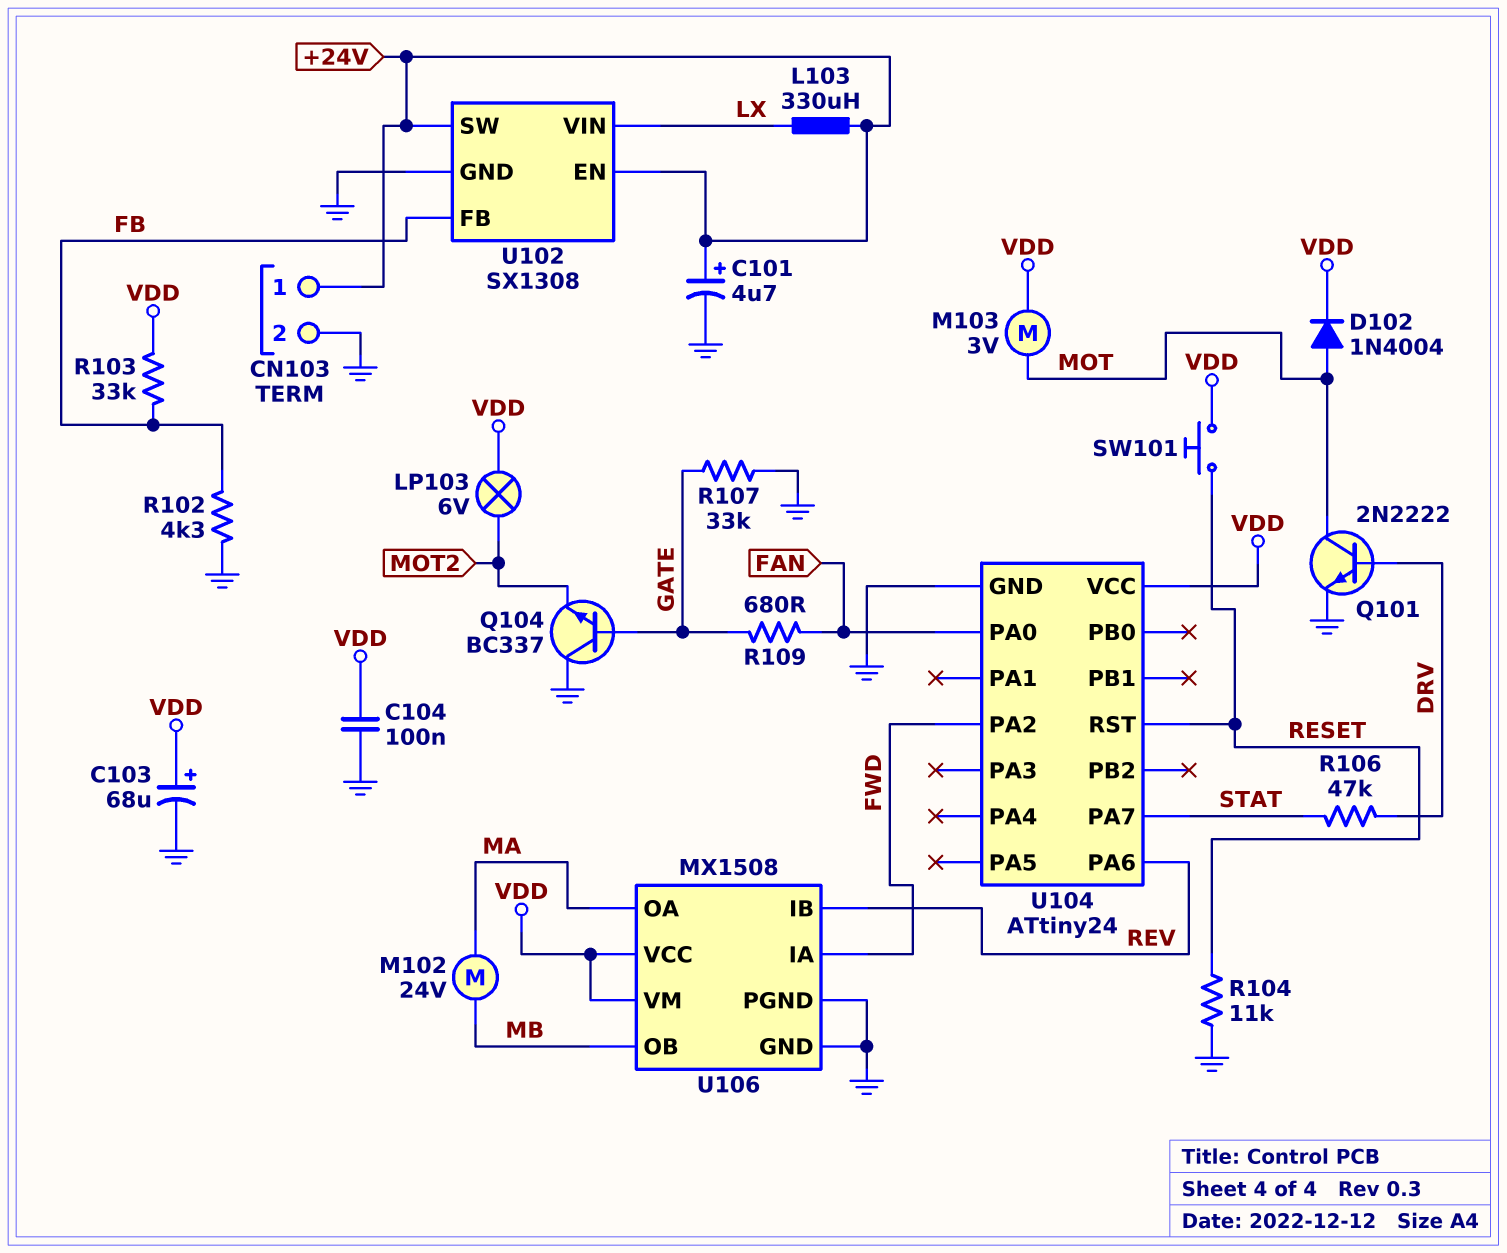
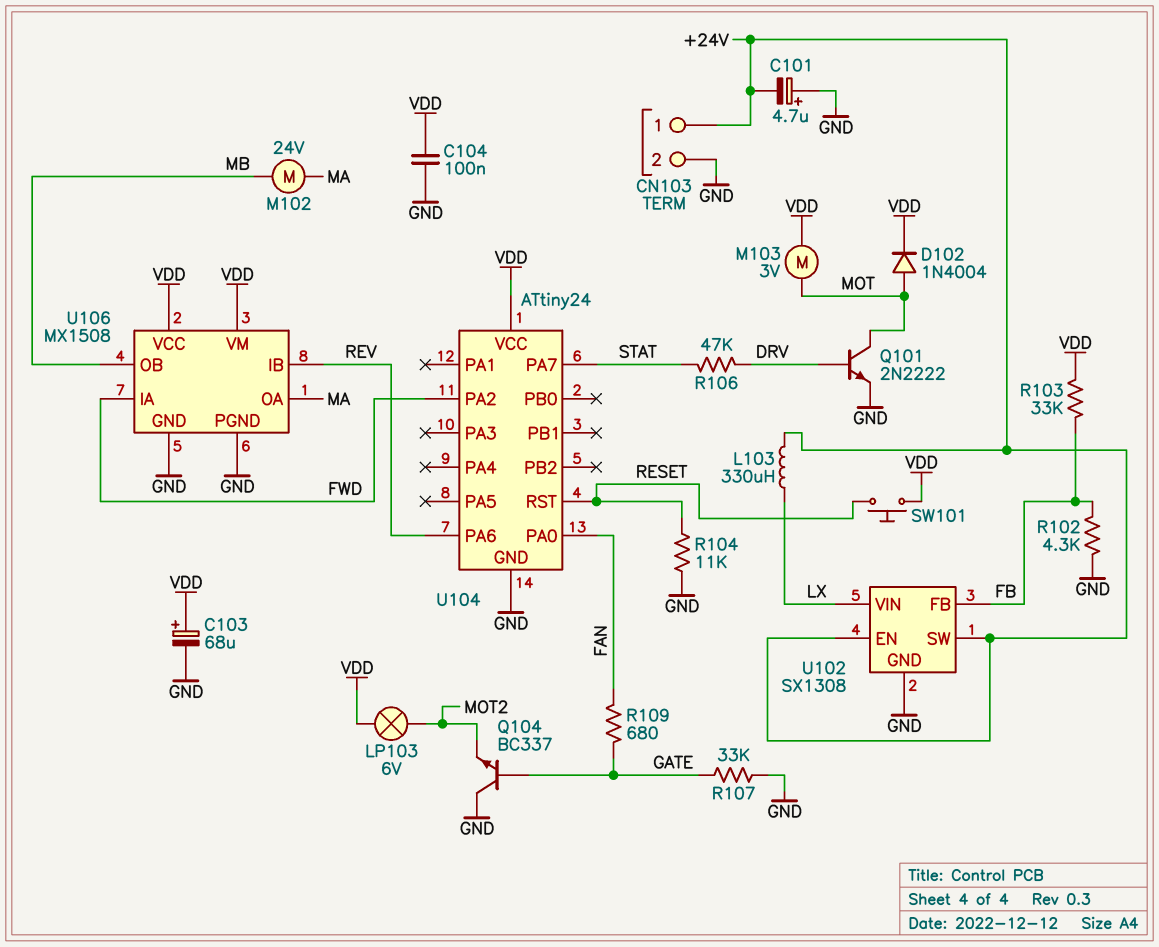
C101: 4.7uF (plus +24V, minus GND) -> 4.7uF (plus GND, minus +24V)

